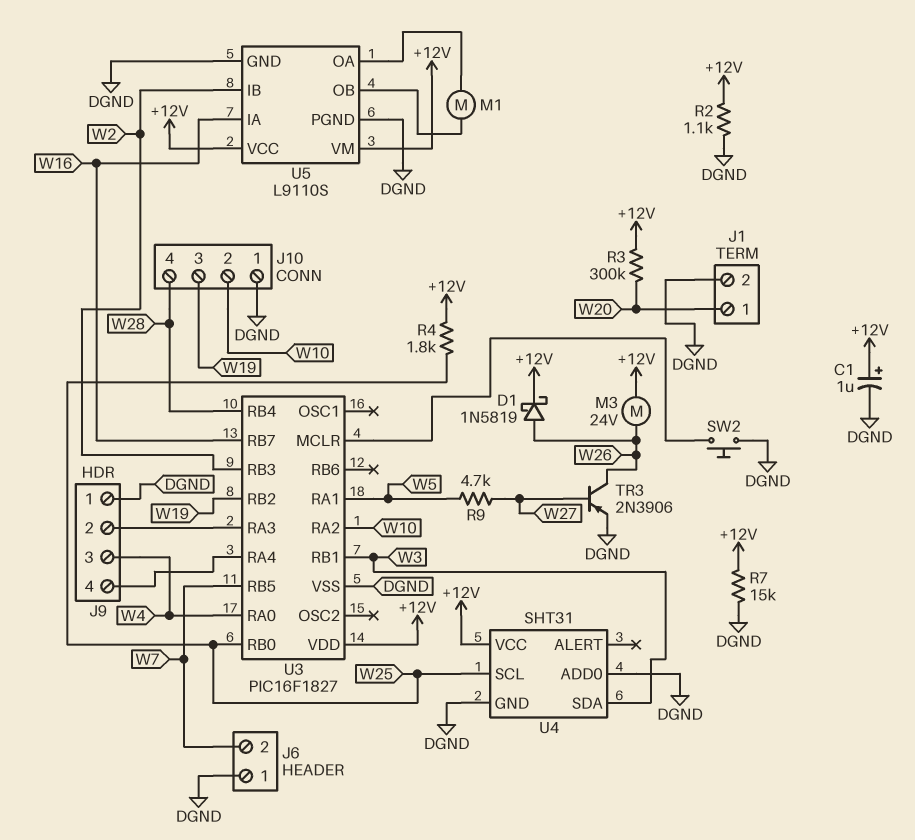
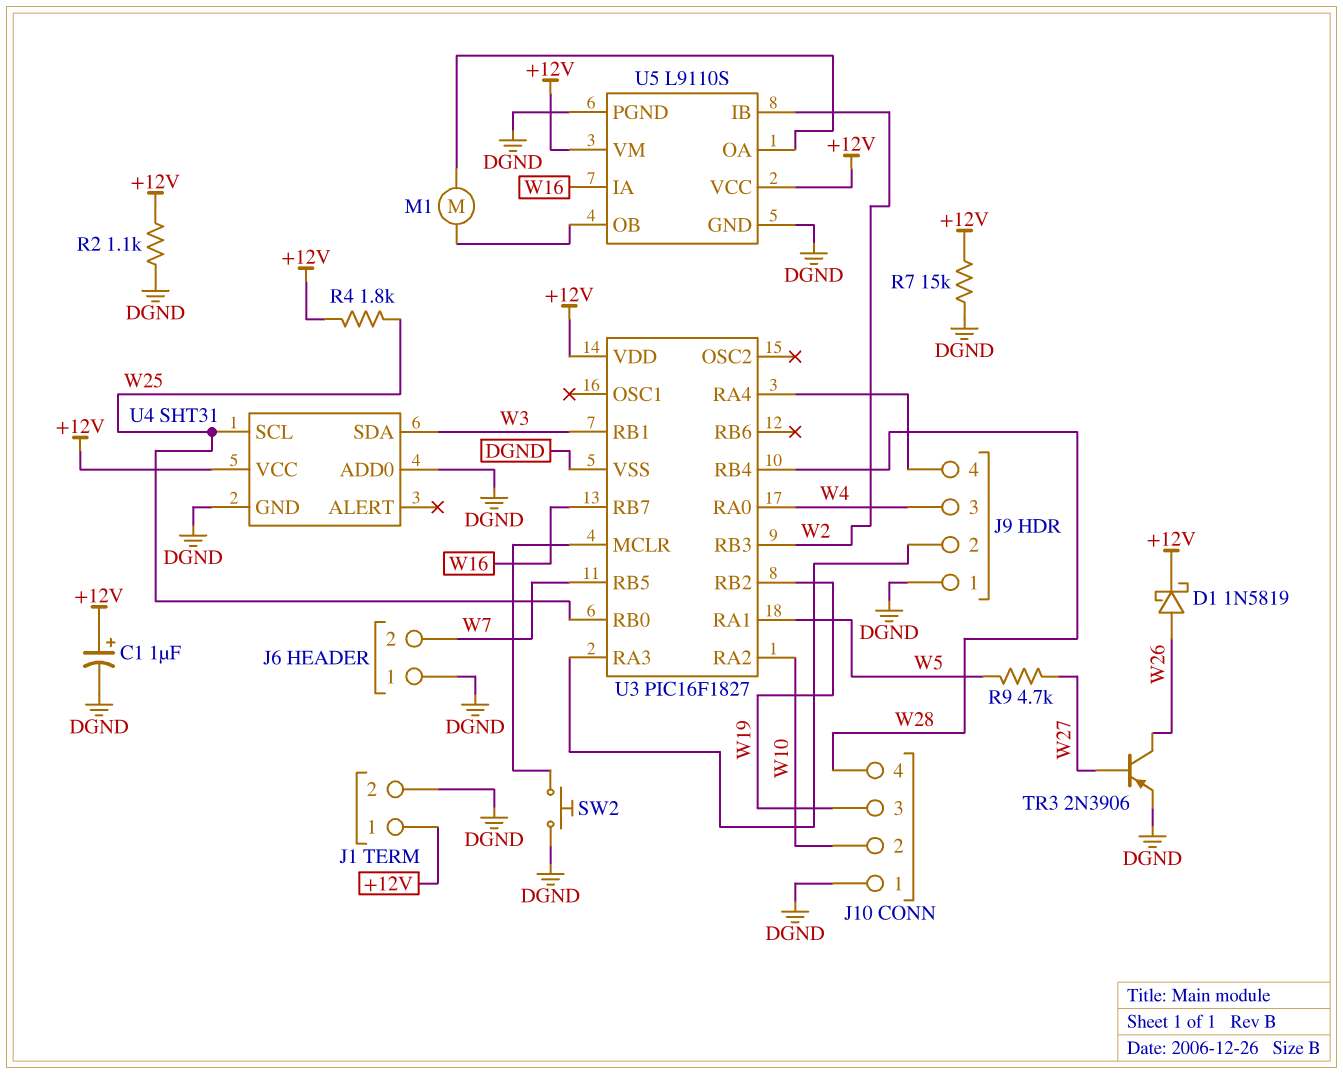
J1 pin 1: W20 -> +12V
M3: motor 24V (+12V, W26) -> none
R3: 300k (+12V, W20) -> none

